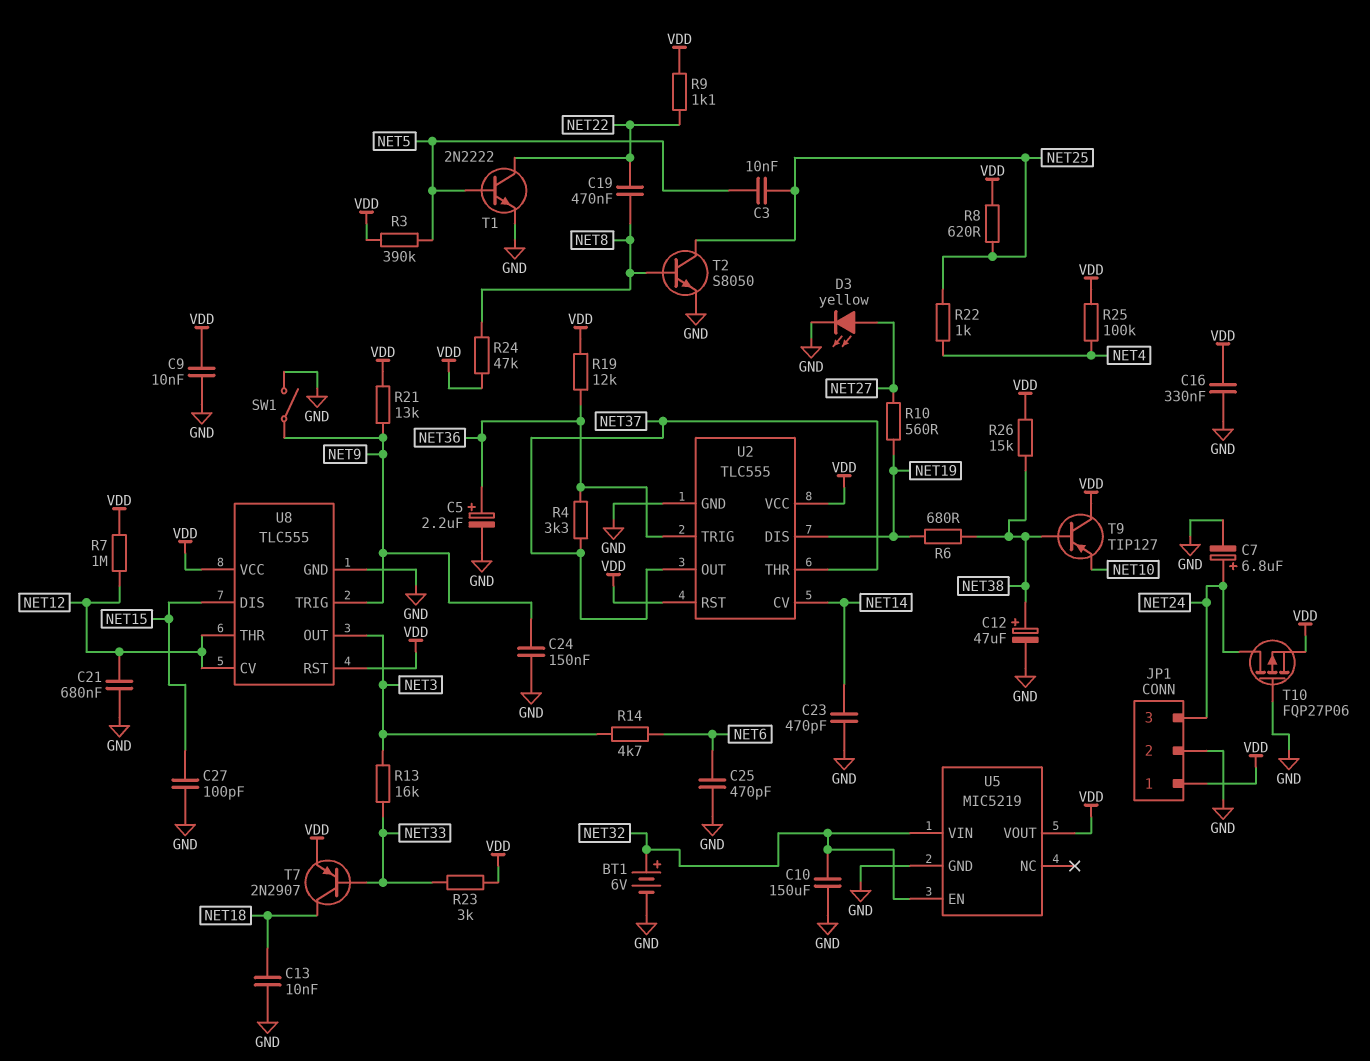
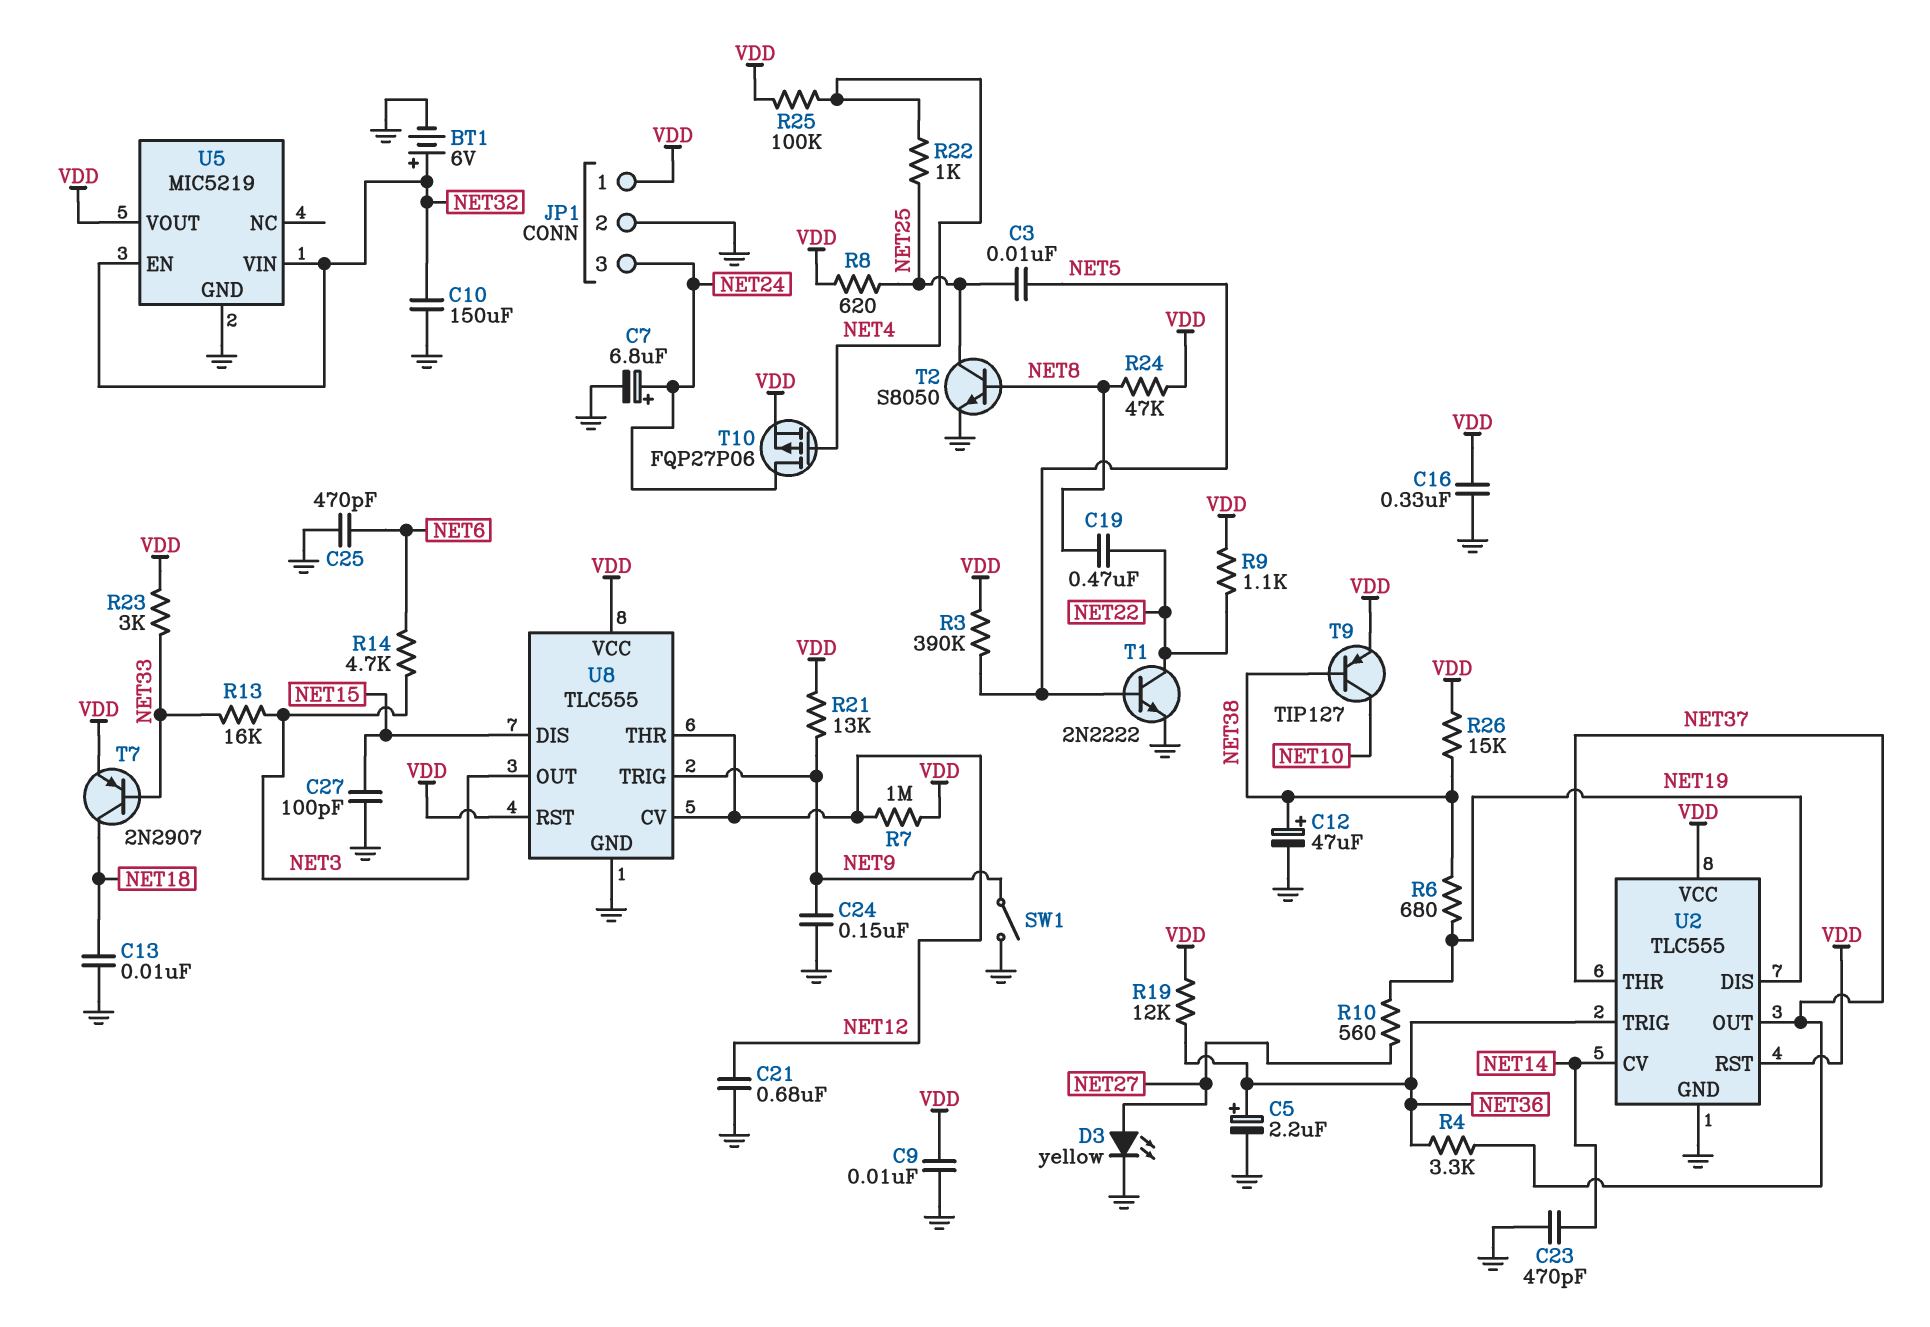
T9: PNP TIP127 (B NET38, C VDD, E NET10) -> PNP TIP127 (B NET38, C NET10, E VDD)
T10: PMOS FQP27P06 (G GND, D NET24, S VDD) -> PMOS FQP27P06 (G NET4, D NET24, S VDD)

